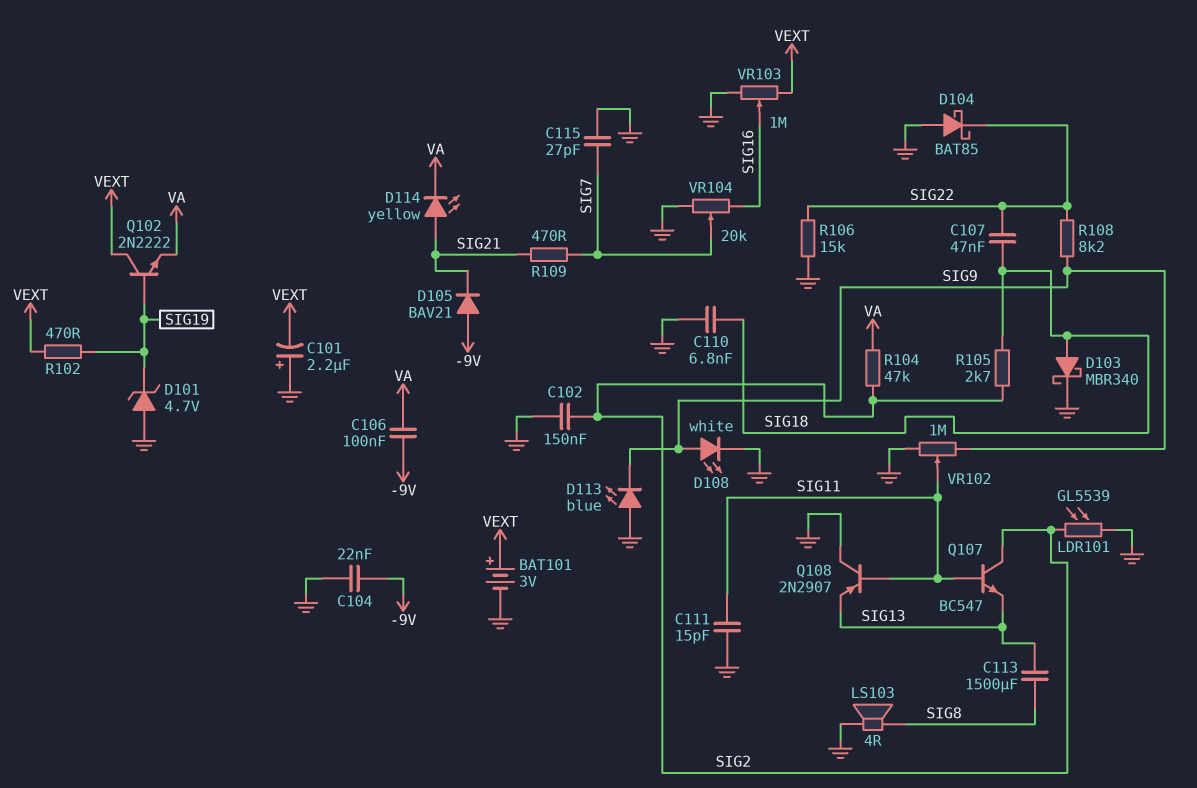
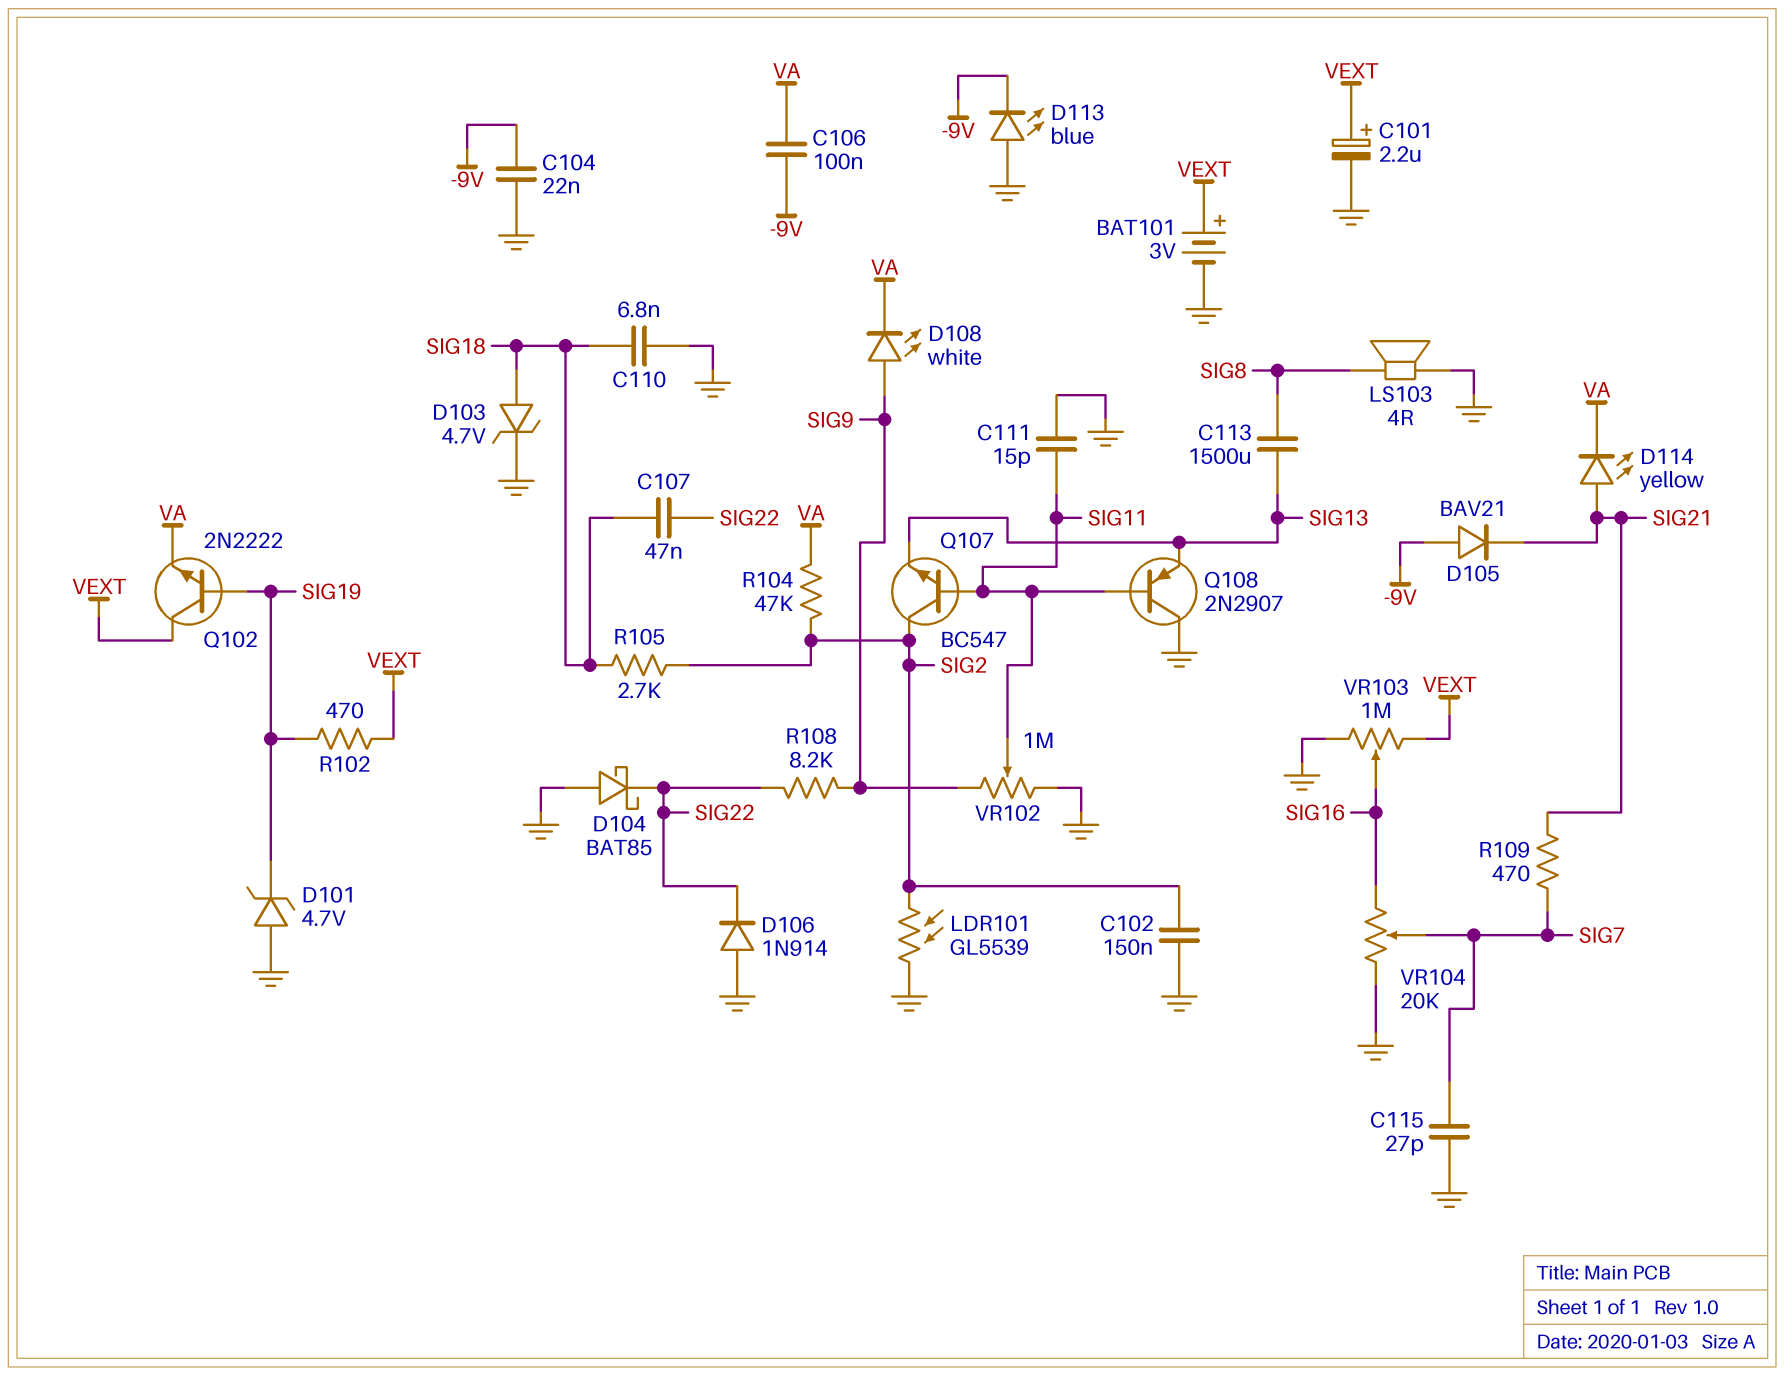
C101: 2.2uF (plus GND, minus VEXT) -> 2.2uF (plus VEXT, minus GND)
D103: schottky MBR340 (A SIG18, K GND) -> zener 4.7V (A SIG18, K GND)
D106: none -> diode 1N914 (A GND, K SIG22)
D108: LED white (A SIG9, K GND) -> LED white (A SIG9, K VA)
D113: LED blue (A GND, K SIG9) -> LED blue (A GND, K -9V)
R106: 15k (GND, SIG22) -> none

